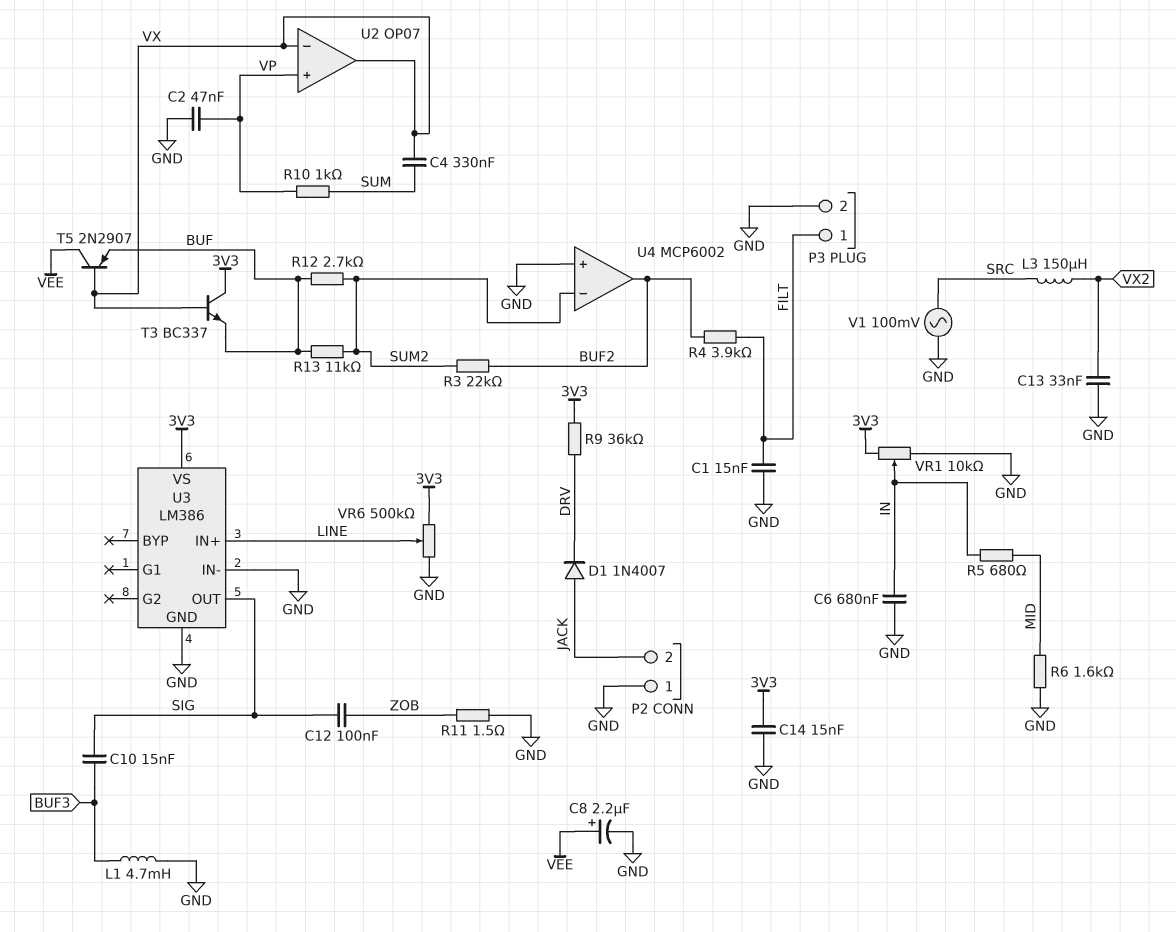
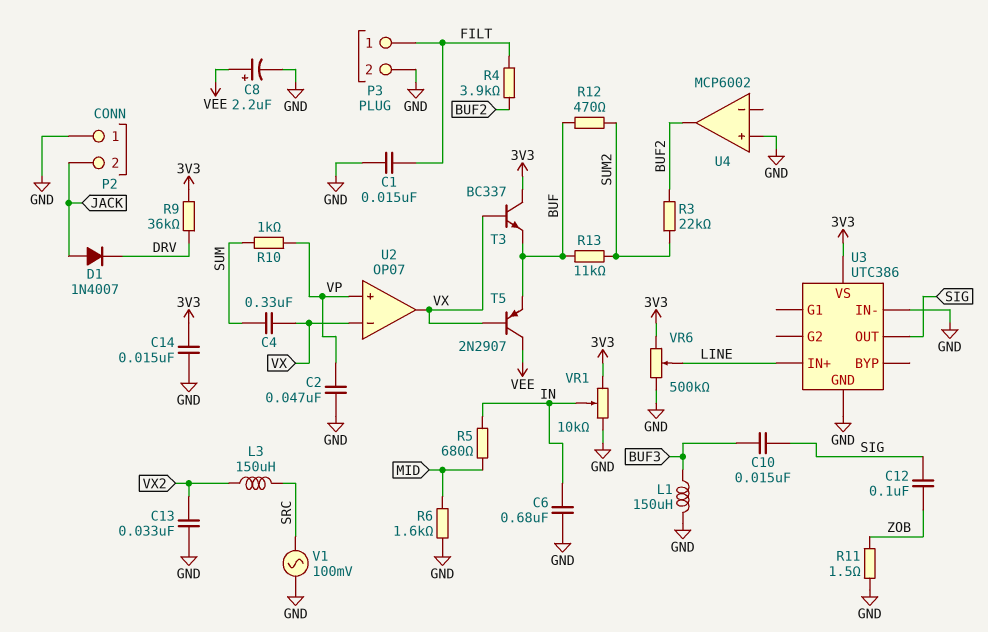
L1: 4.7mH (BUF3, GND) -> 150uH (BUF3, GND)
R12: 2.7k (BUF, SUM2) -> 470 (BUF, SUM2)
U3: LM386 -> UTC386
U4 pin in-: SUM2 -> none

